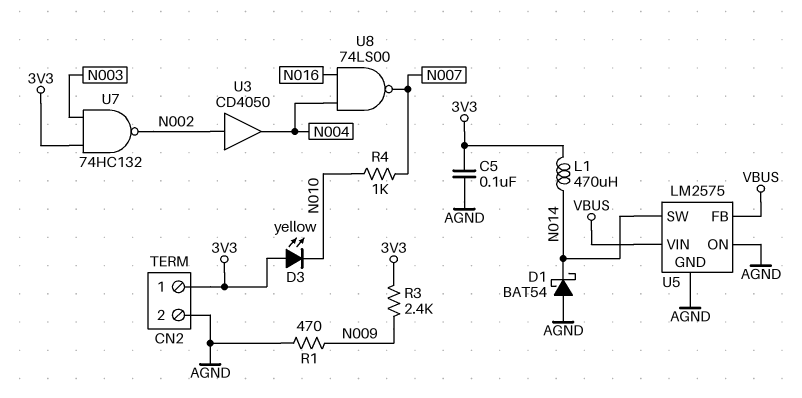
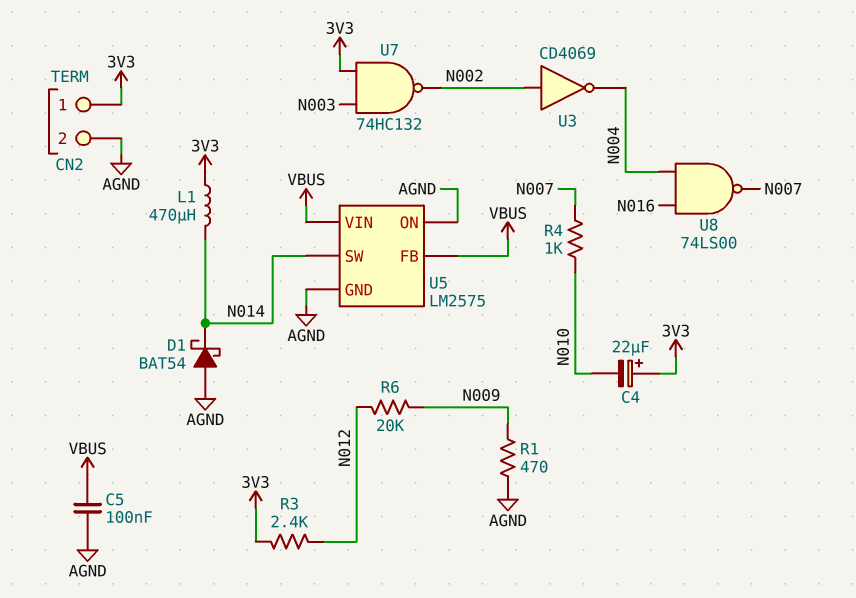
C4: none -> 22uF (plus 3V3, minus N010)
C5: 100nF (3V3, AGND) -> 100nF (AGND, VBUS)
D3: LED yellow (A 3V3, K N010) -> none
R3: 2.4k (3V3, N009) -> 2.4k (3V3, N012)
R6: none -> 20k (N009, N012)
U3: buffer CD4050 (in N002, out N004) -> NOT CD4069 (in N002, out N004)

